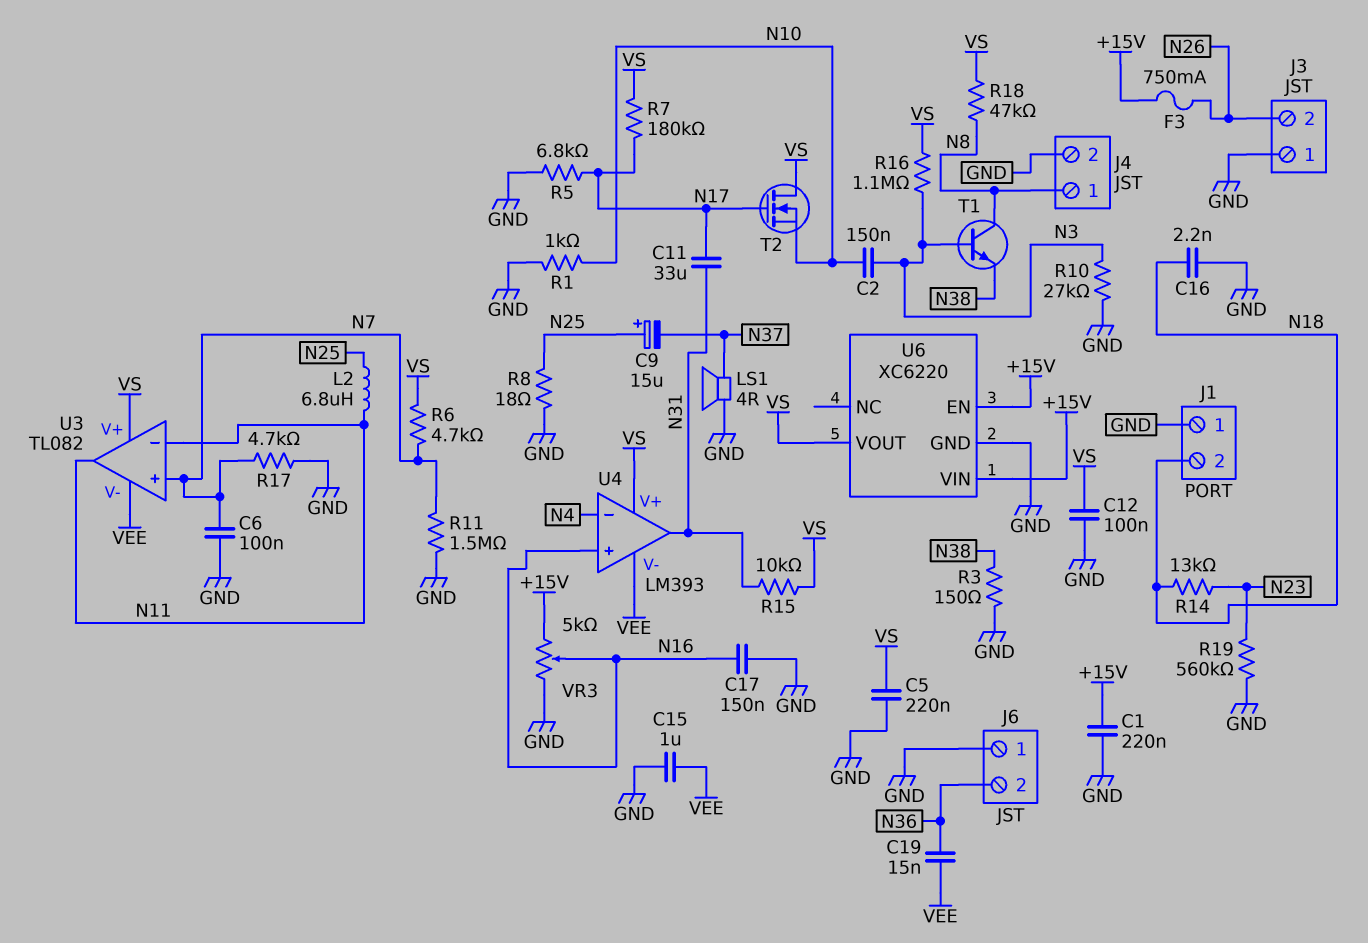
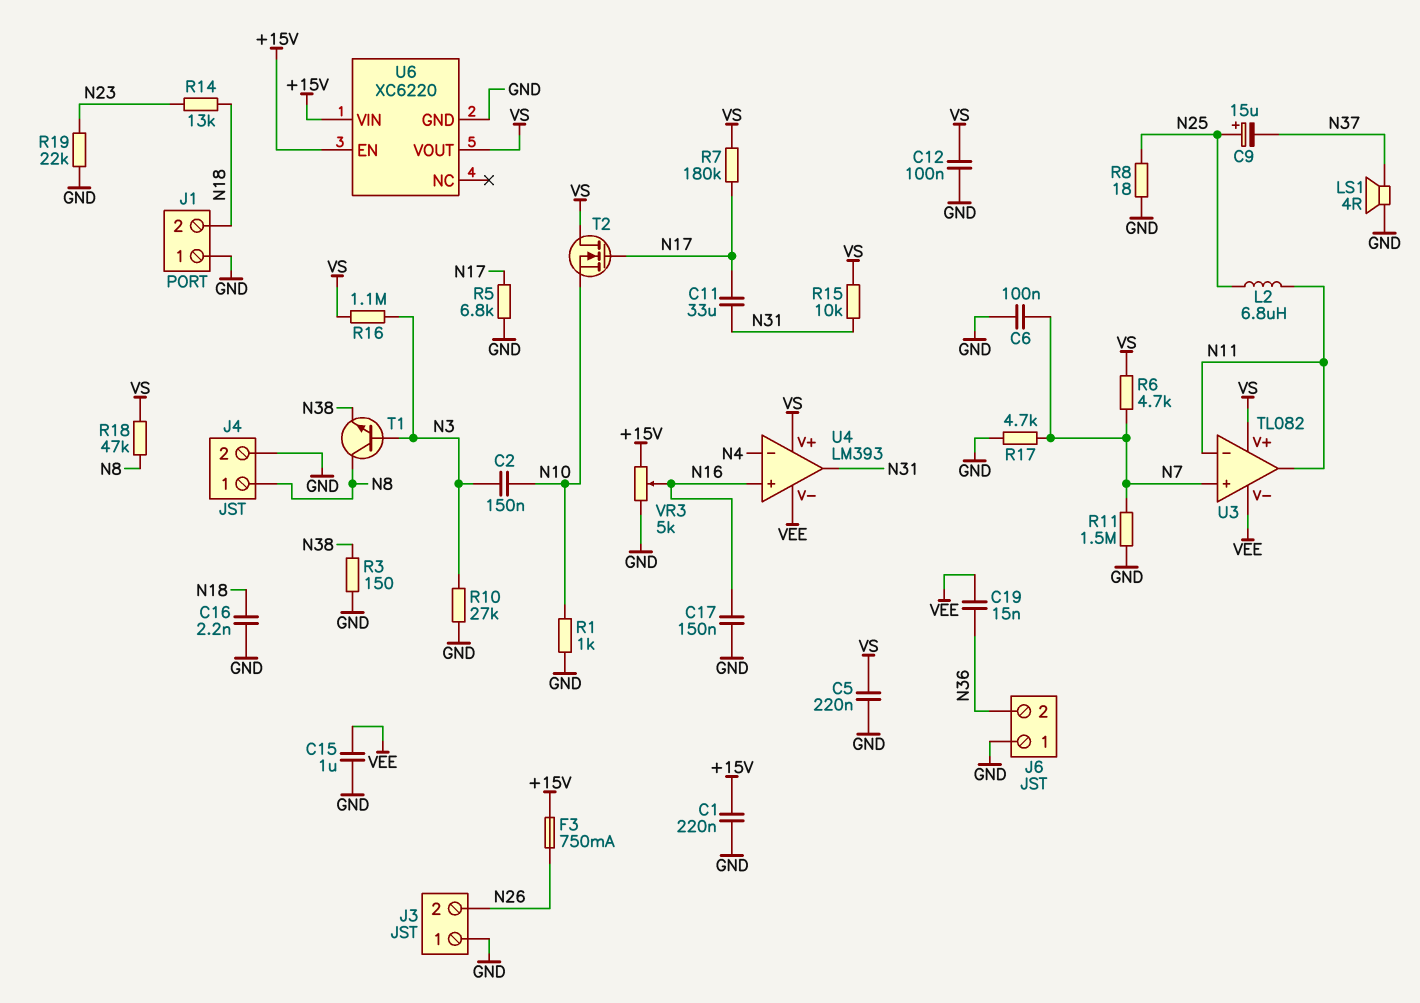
R19: 560k (GND, N23) -> 22k (GND, N23)

